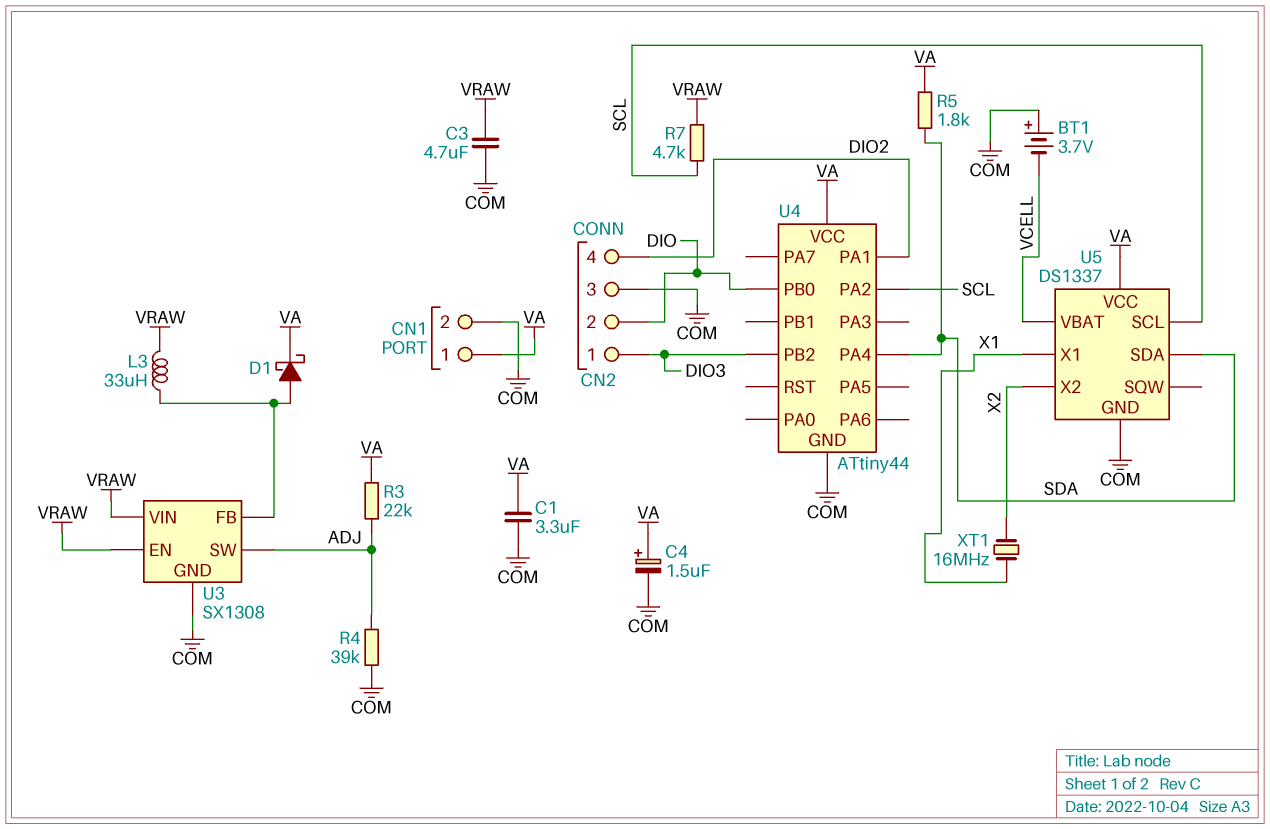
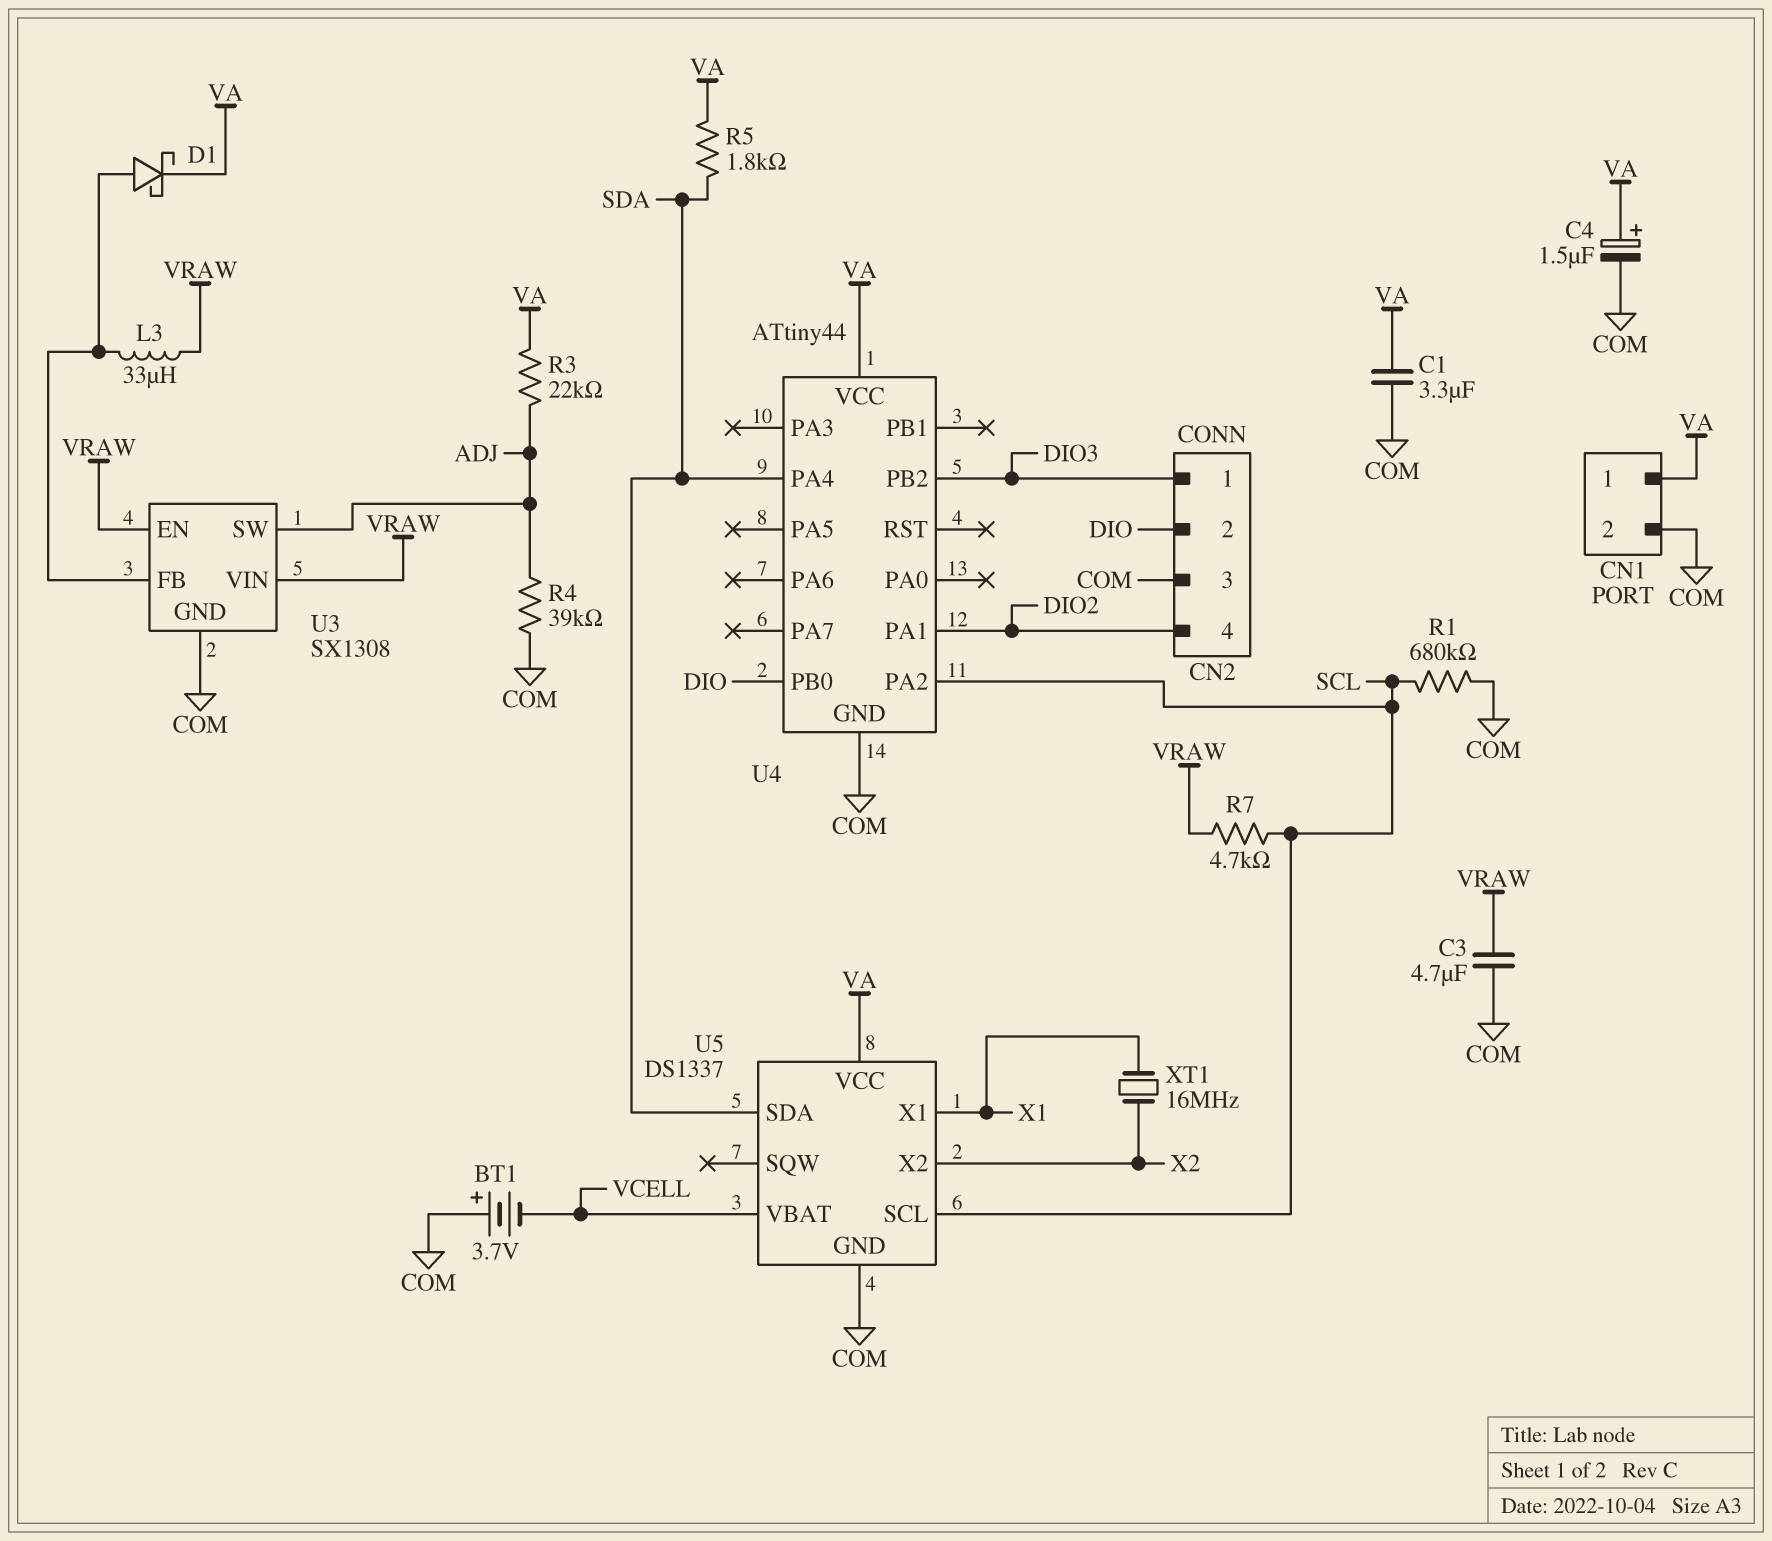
R1: none -> 680k (COM, SCL)

